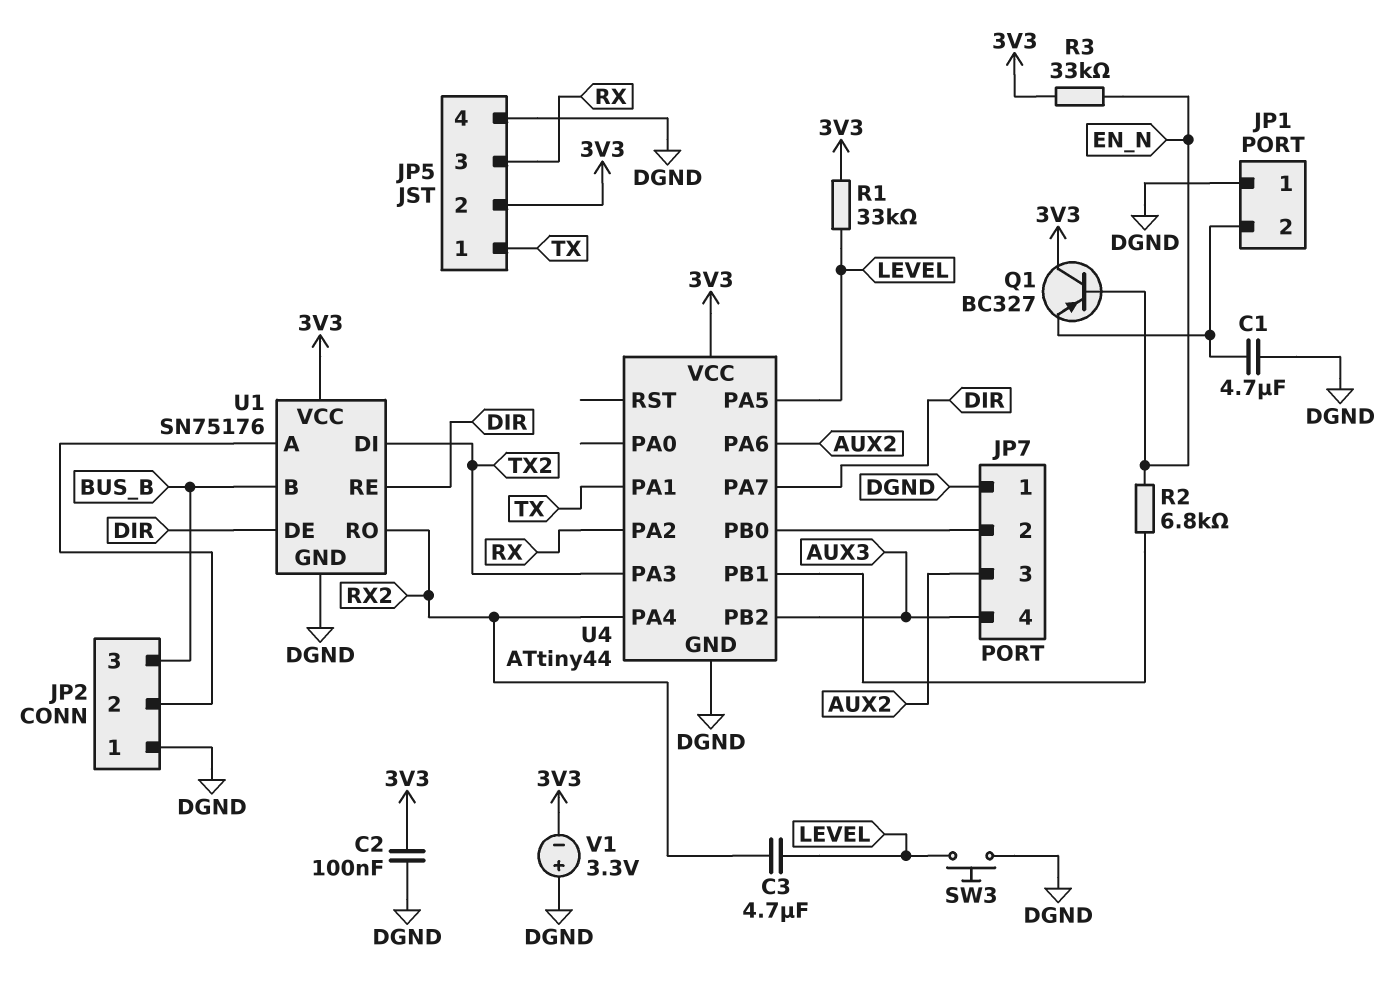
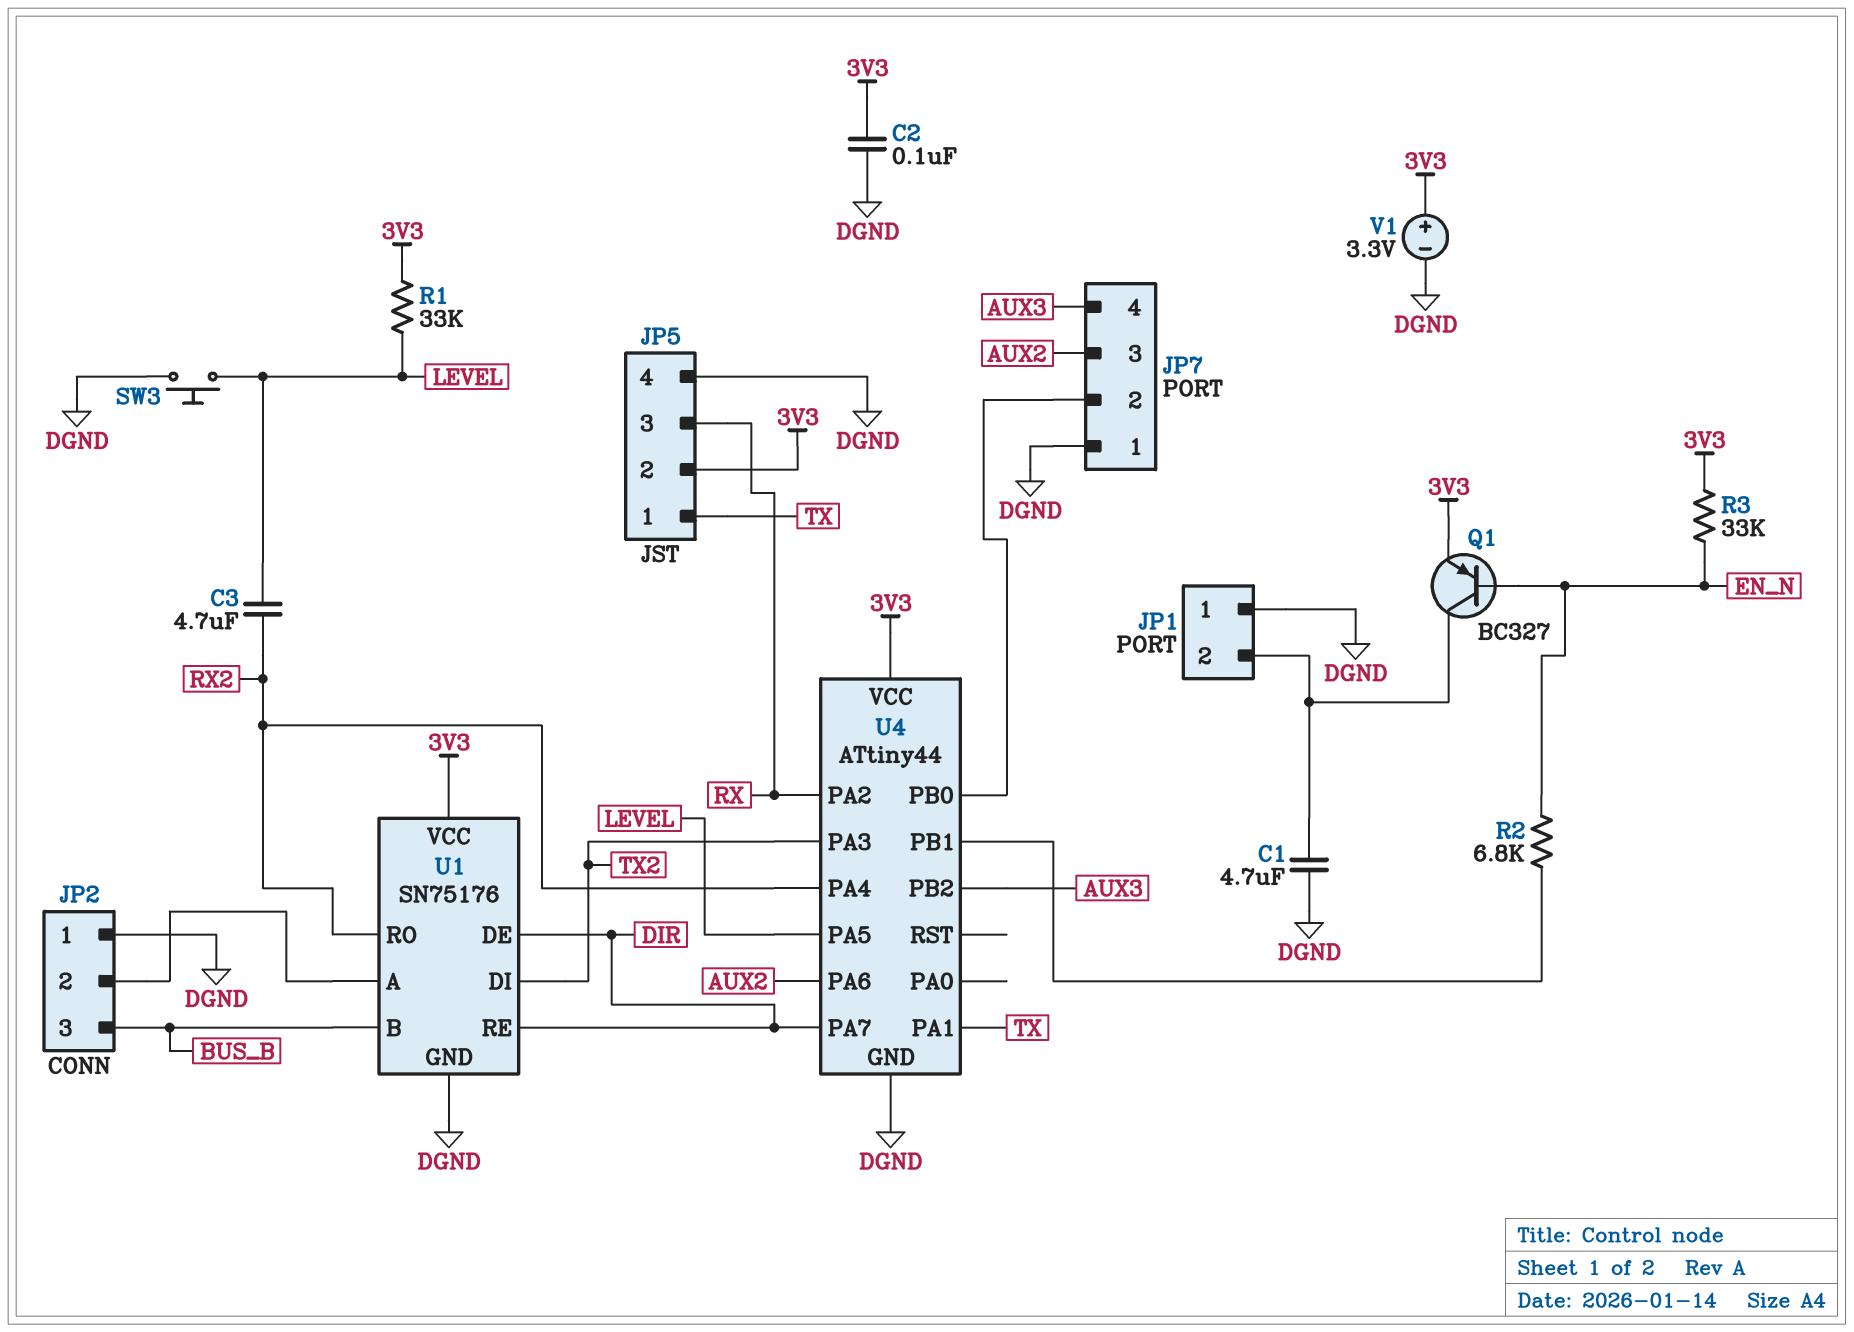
Q1: PNP BC327 (B EN_N, C 3V3, E JP1/2) -> PNP BC327 (B EN_N, C JP1/2, E 3V3)
V1: 3.3V (plus DGND, minus 3V3) -> 3.3V (plus 3V3, minus DGND)

